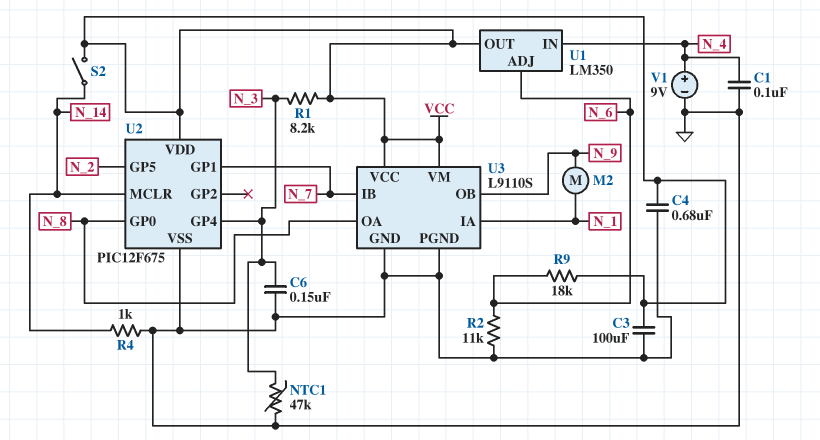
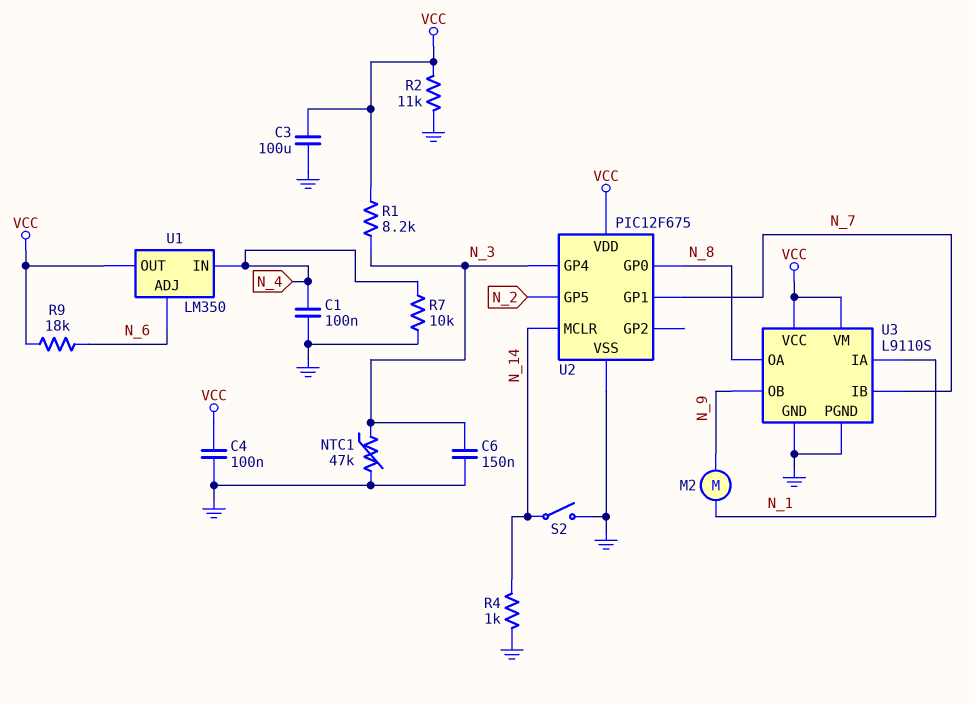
C4: 680nF (GND, VCC) -> 100nF (GND, VCC)
R2: 11k (GND, N_6) -> 11k (GND, VCC)
R7: none -> 10k (GND, N_4)
S2: switch (N_14, VCC) -> switch (GND, N_14)
V1: 9V (plus N_4, minus GND) -> none

